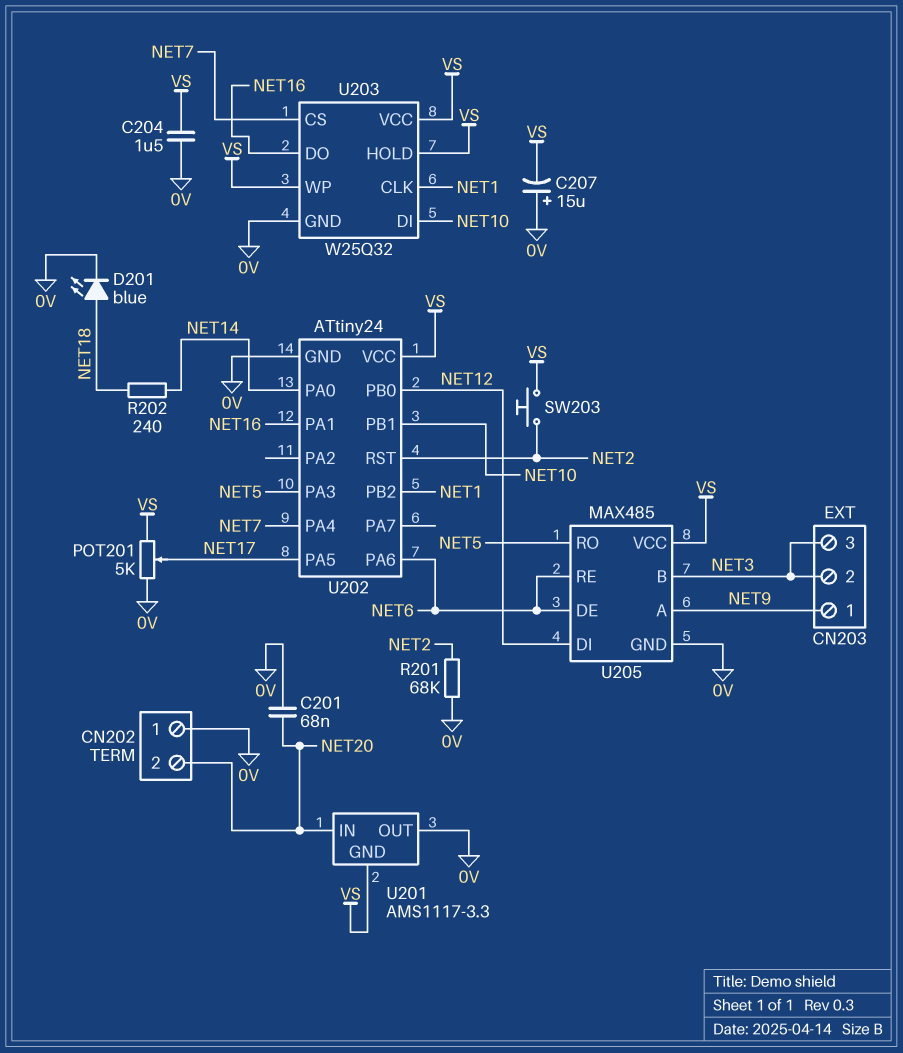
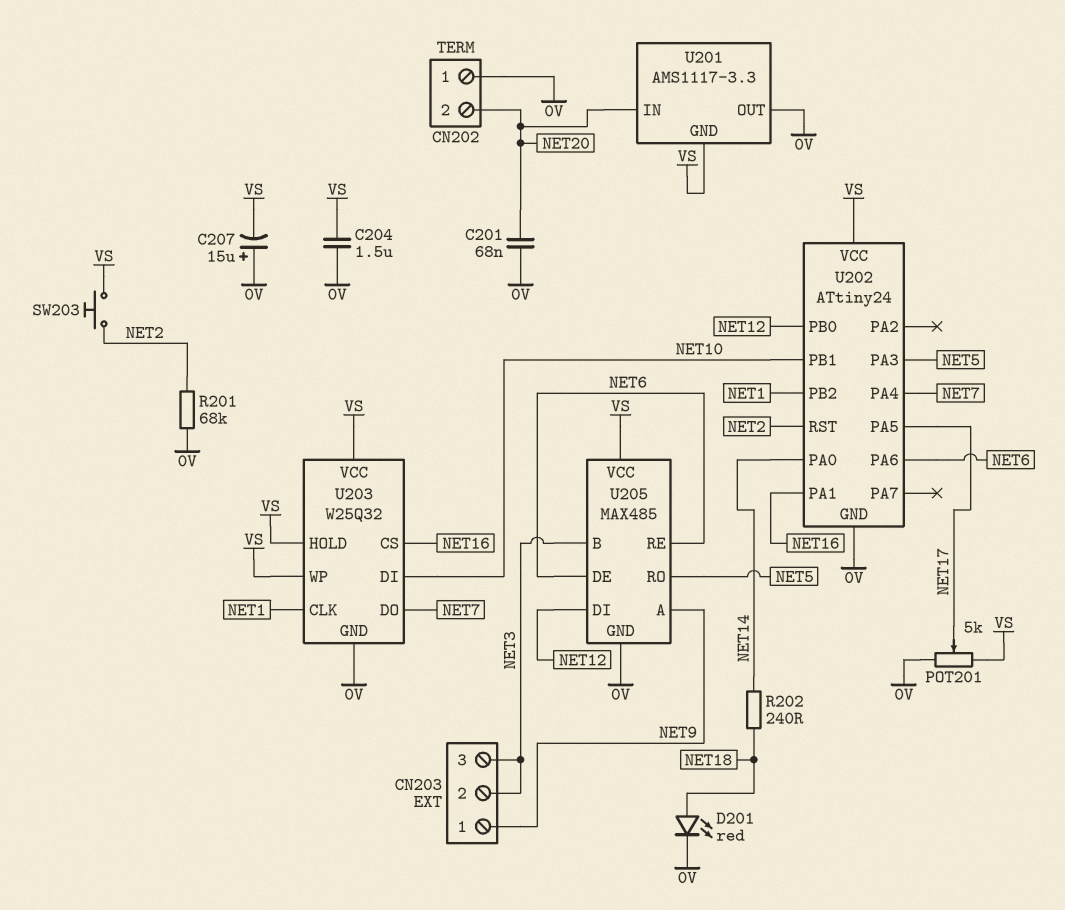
D201: LED blue (A NET18, K 0V) -> LED red (A NET18, K 0V)
U203 pin CS: NET7 -> NET16
U203 pin DO: NET16 -> NET7

